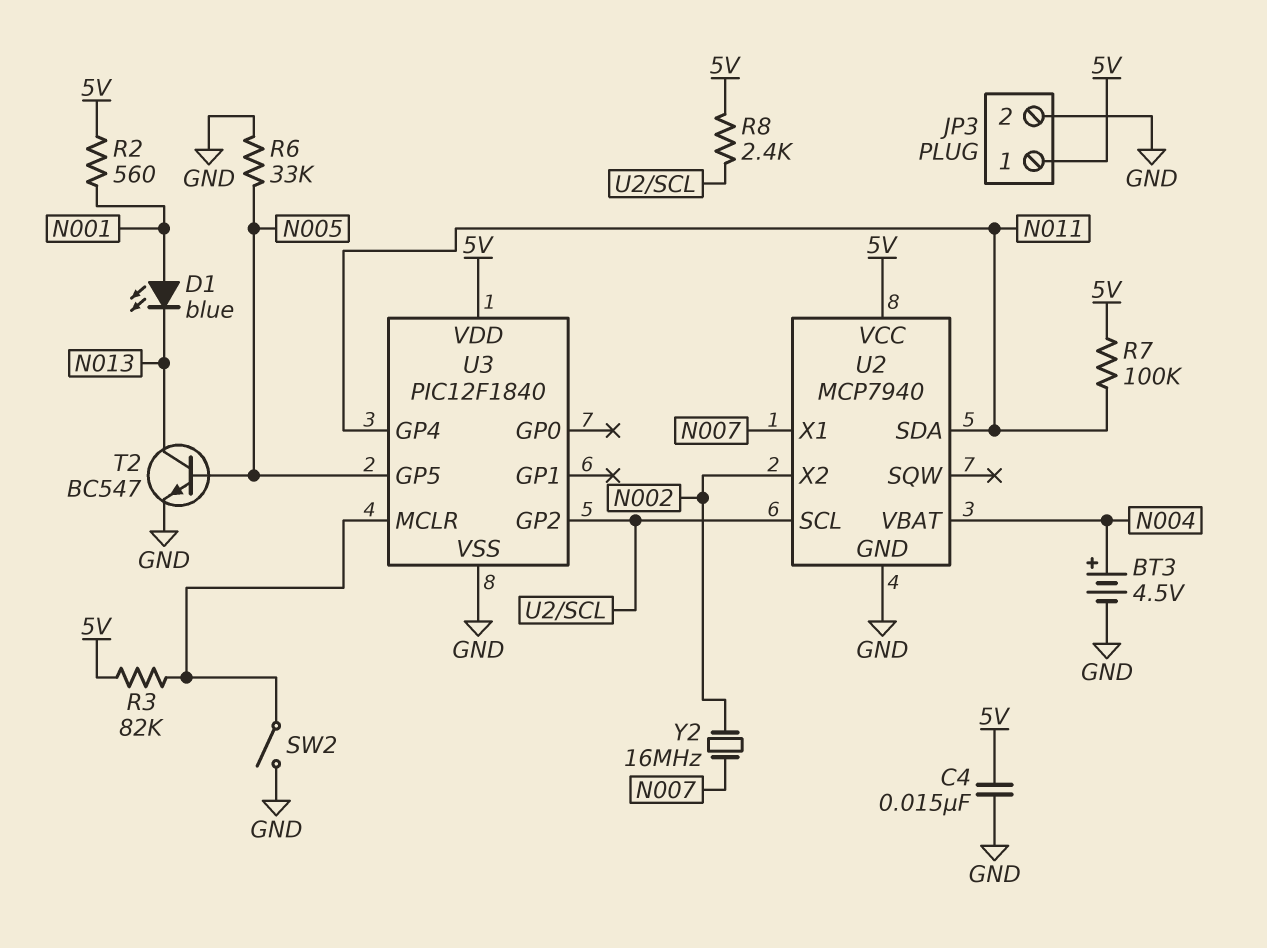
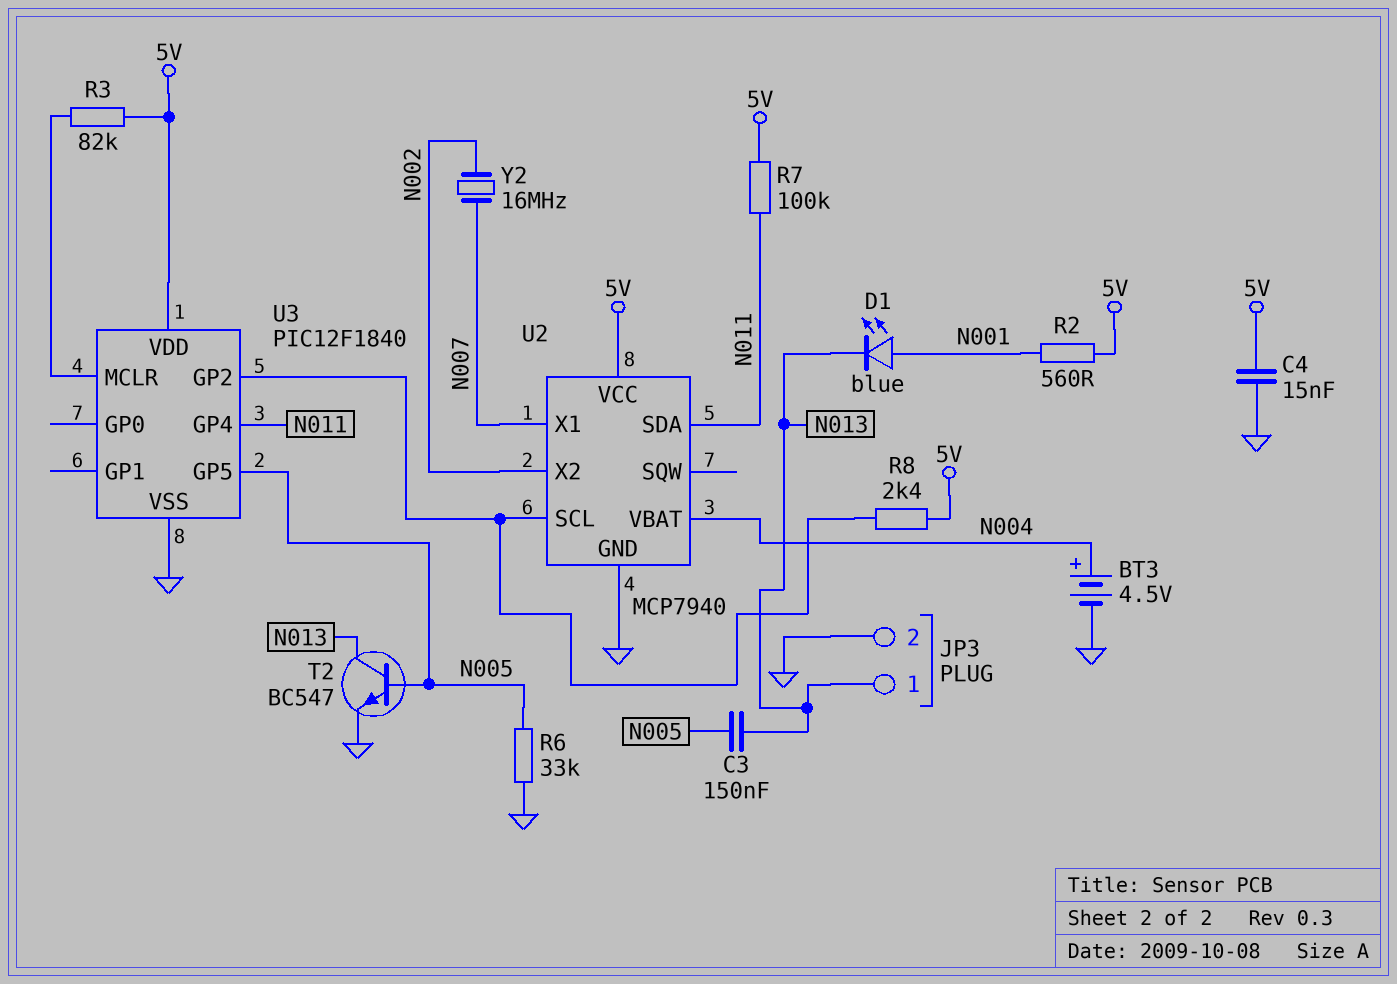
C3: none -> 150nF (N005, N013)
JP3 pin 1: 5V -> N013
SW2: switch (GND, U3/MCLR) -> none

